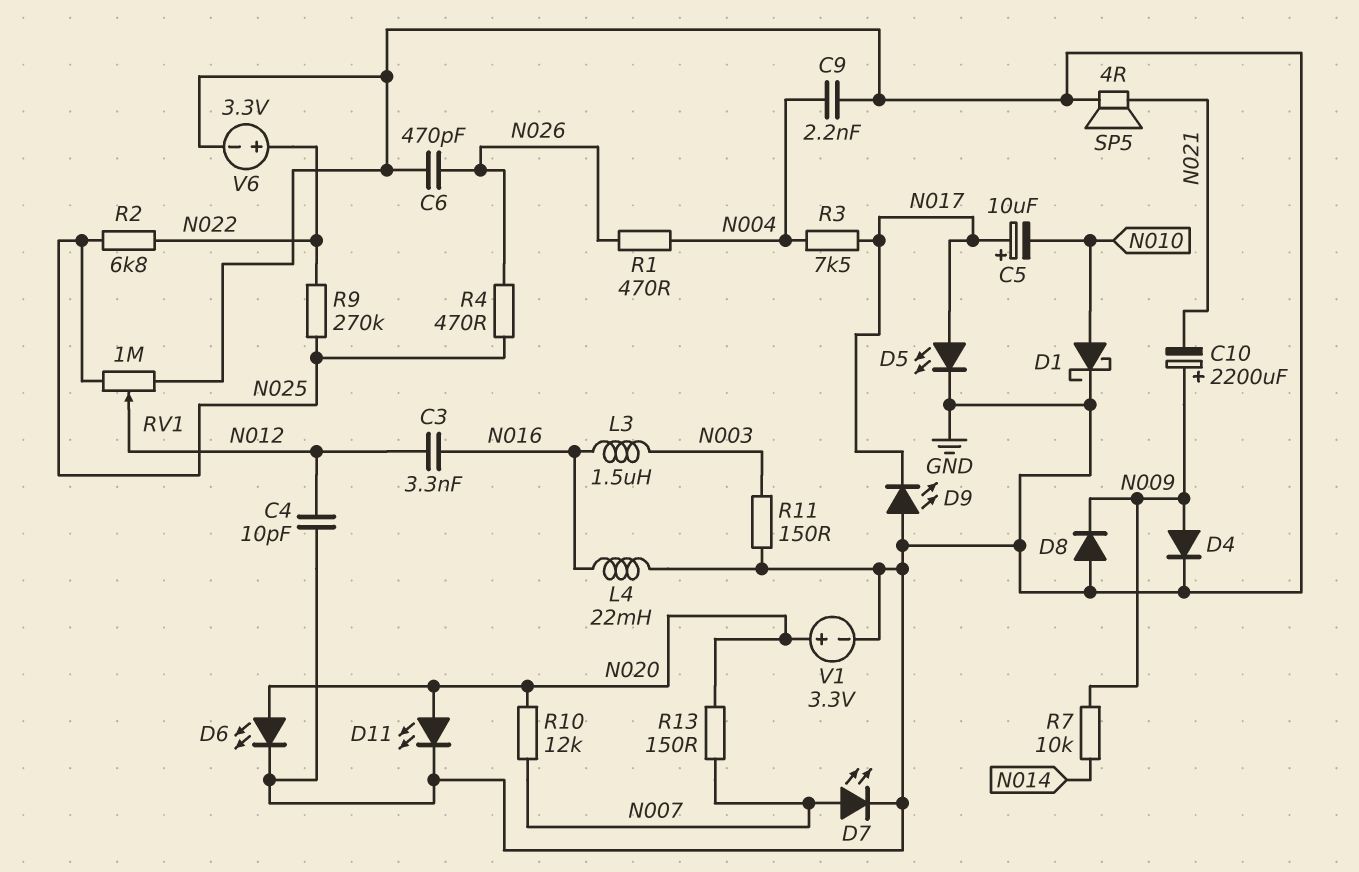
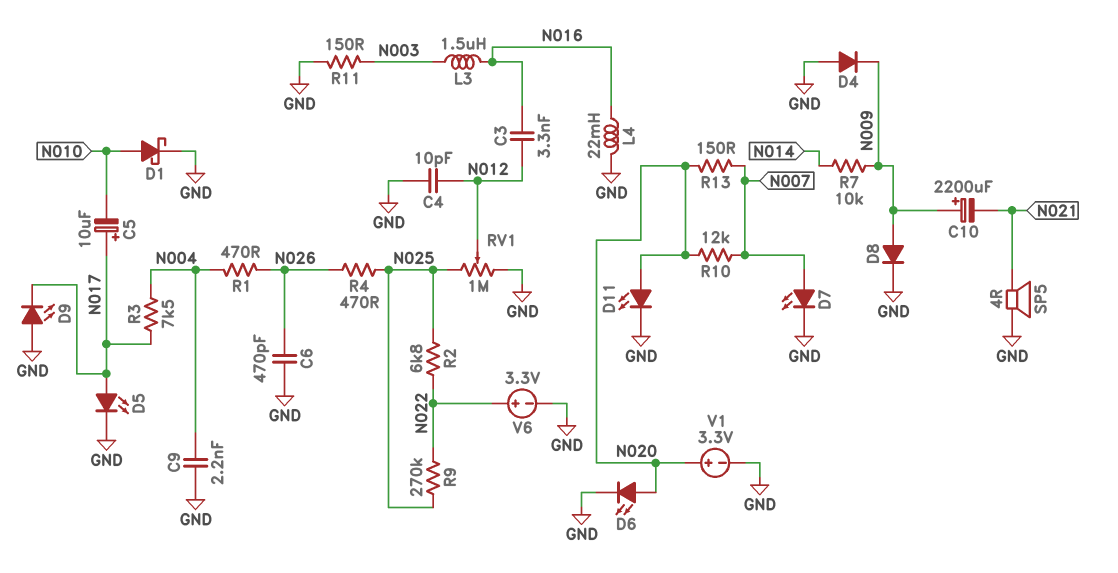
D4: diode (A N009, K GND) -> diode (A GND, K N009)
D8: diode (A GND, K N009) -> diode (A N009, K GND)

